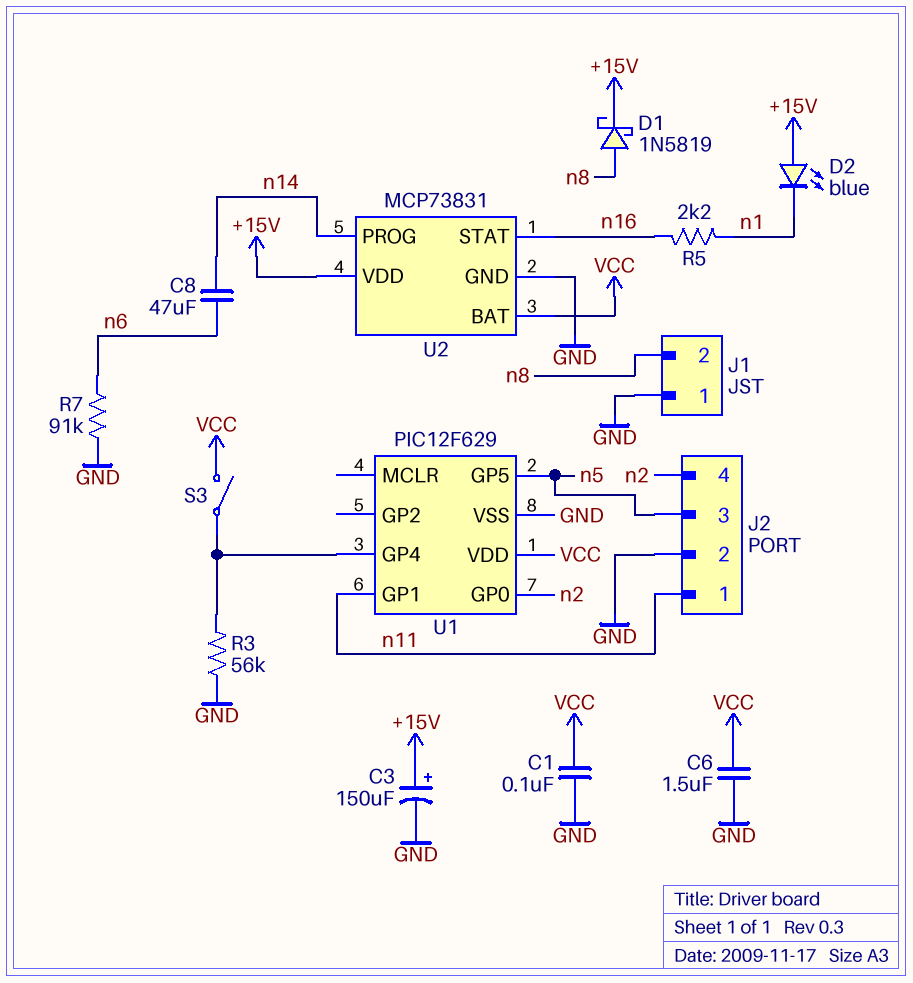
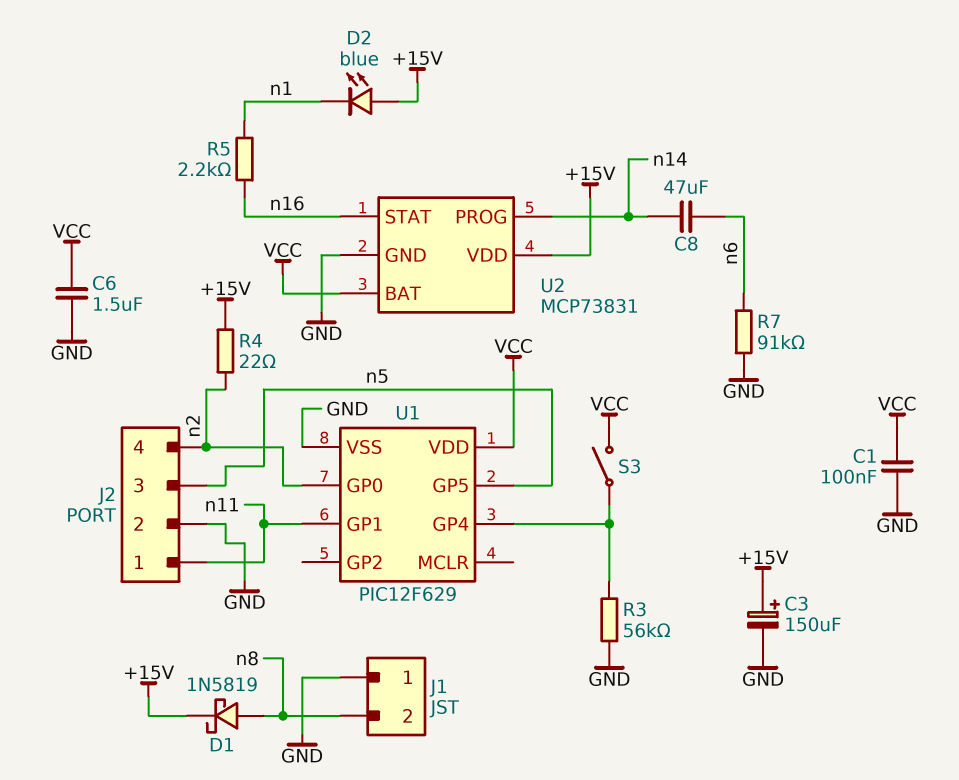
R4: none -> 22 (+15V, n2)

